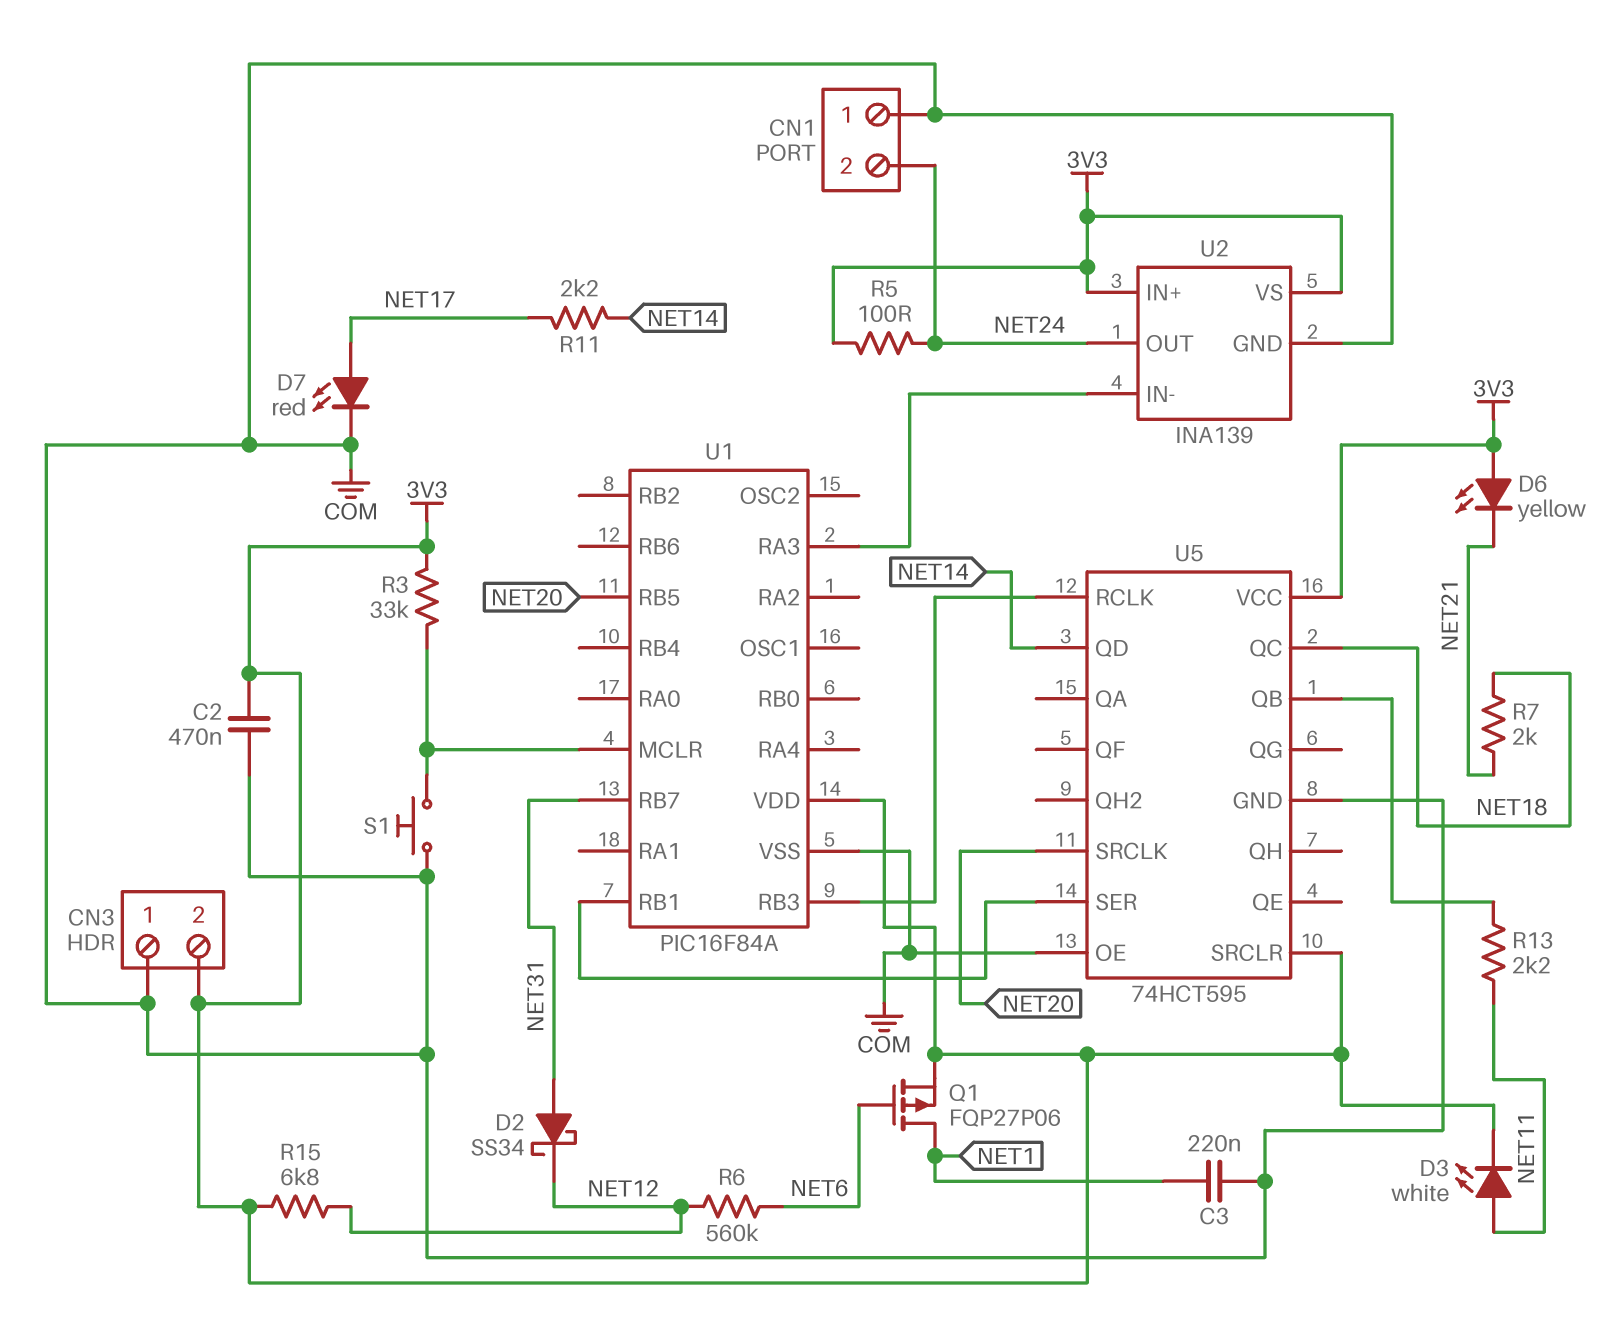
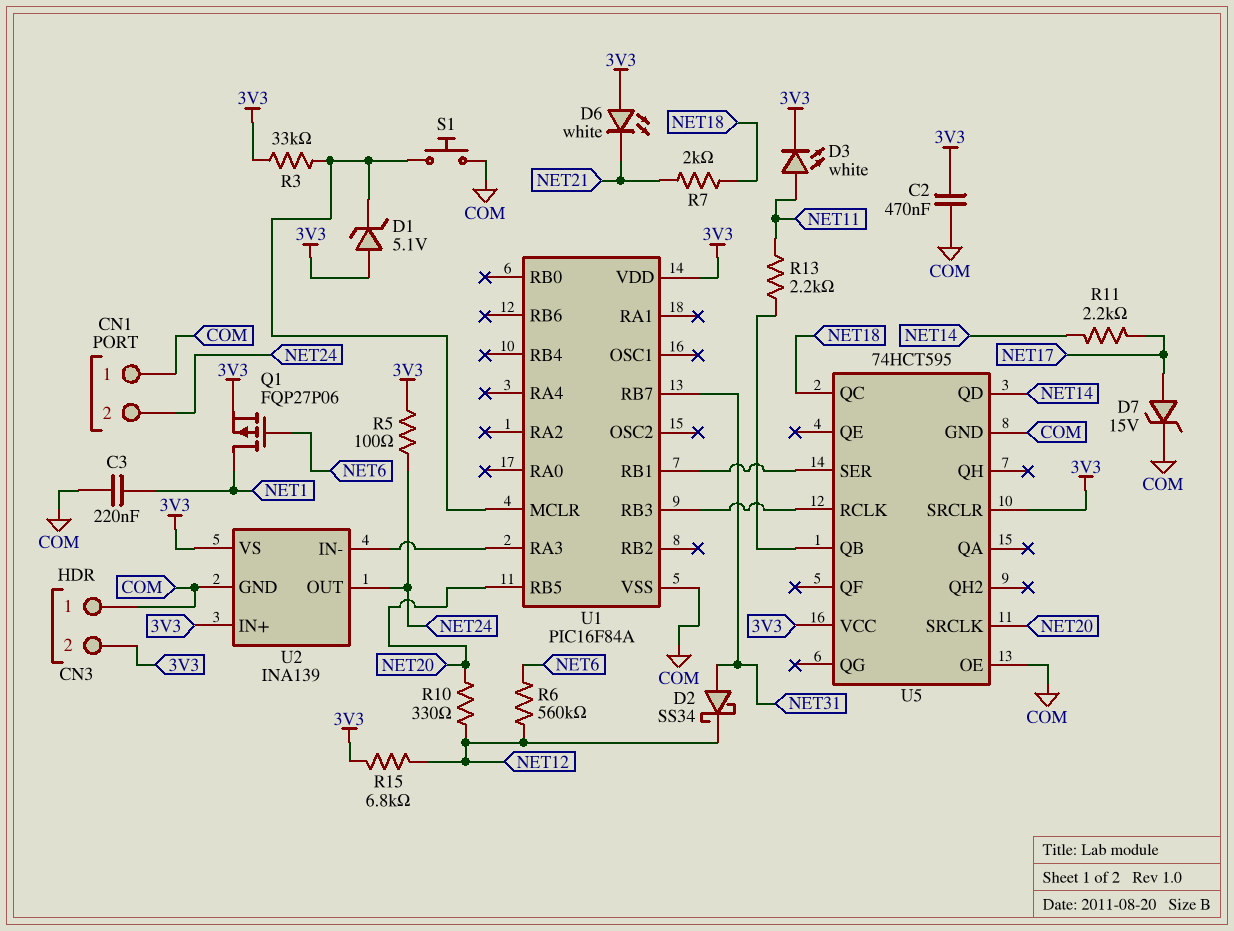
D1: none -> zener 5.1V (A 3V3, K U1/MCLR)
D6: LED yellow (A 3V3, K NET21) -> LED white (A 3V3, K NET21)
D7: LED red (A NET17, K COM) -> zener 15V (A NET17, K COM)
R10: none -> 330 (NET12, NET20)

